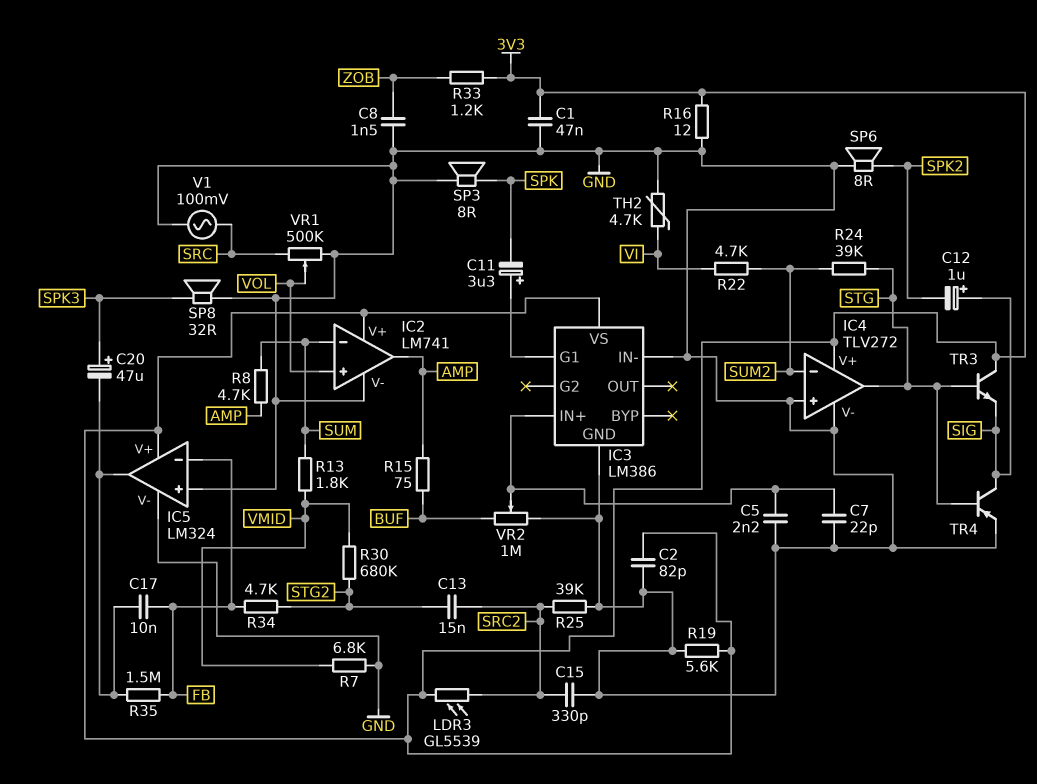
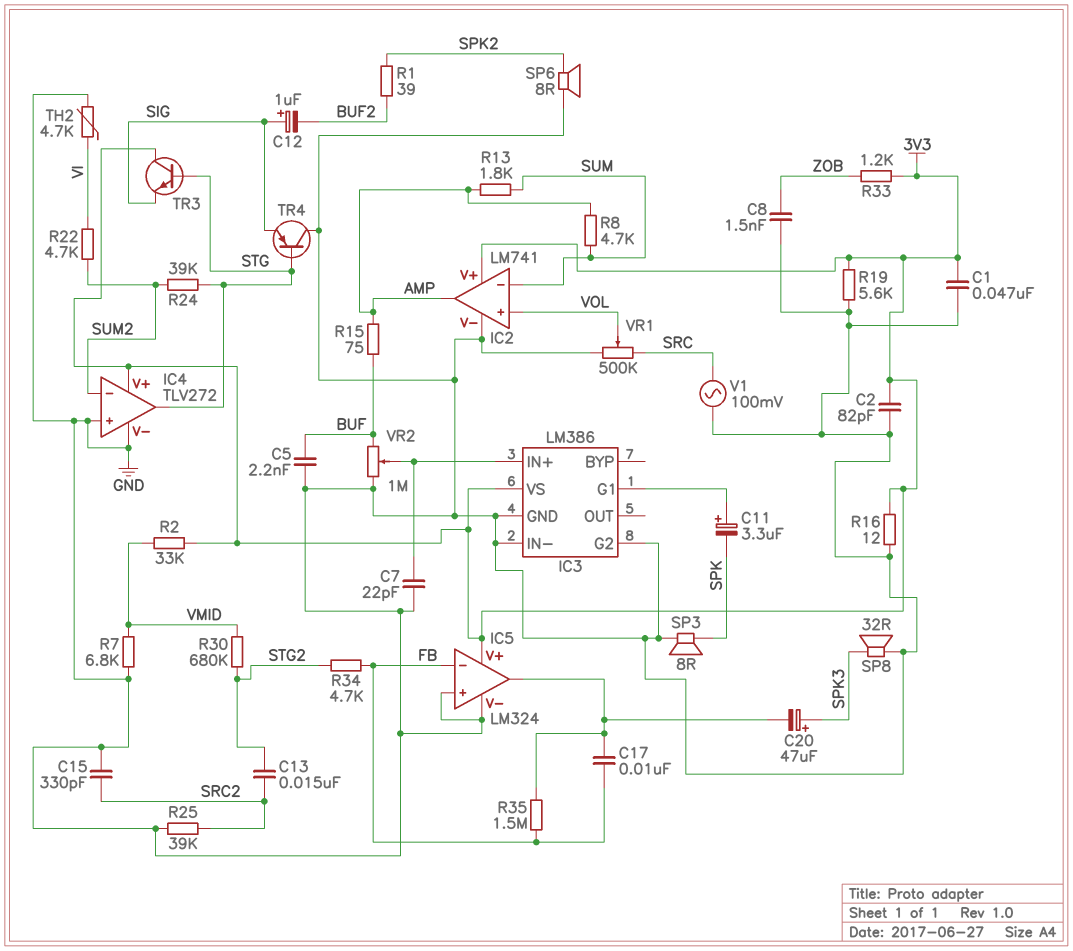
C5: 2.2nF (GND, IC3/IN+) -> 2.2nF (BUF, GND)
C12: 1uF (plus SIG, minus SPK2) -> 1uF (plus SIG, minus BUF2)
IC3 pin G2: none -> GND
LDR3: GL5539 (3V3, SRC2) -> none
R1: none -> 39 (BUF2, SPK2)
R2: none -> 33k (3V3, VMID)
R13: 1.8k (SUM, VMID) -> 1.8k (AMP, SUM)
TR4: PNP (B STG, C SIG, E GND) -> PNP (B STG, C GND, E SIG)

